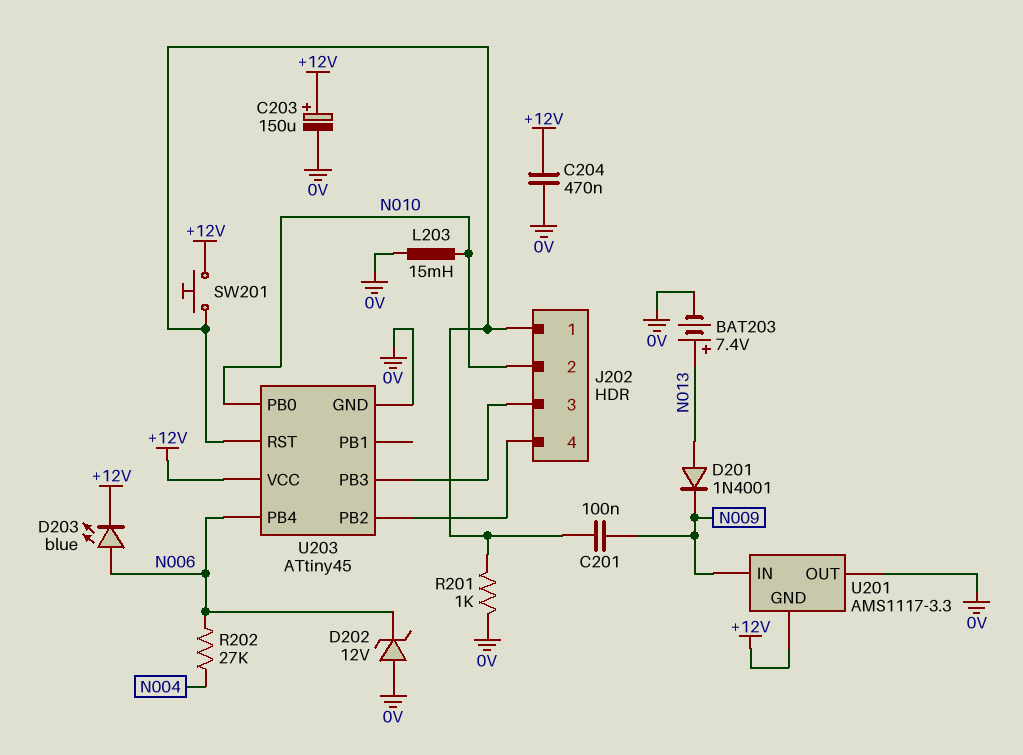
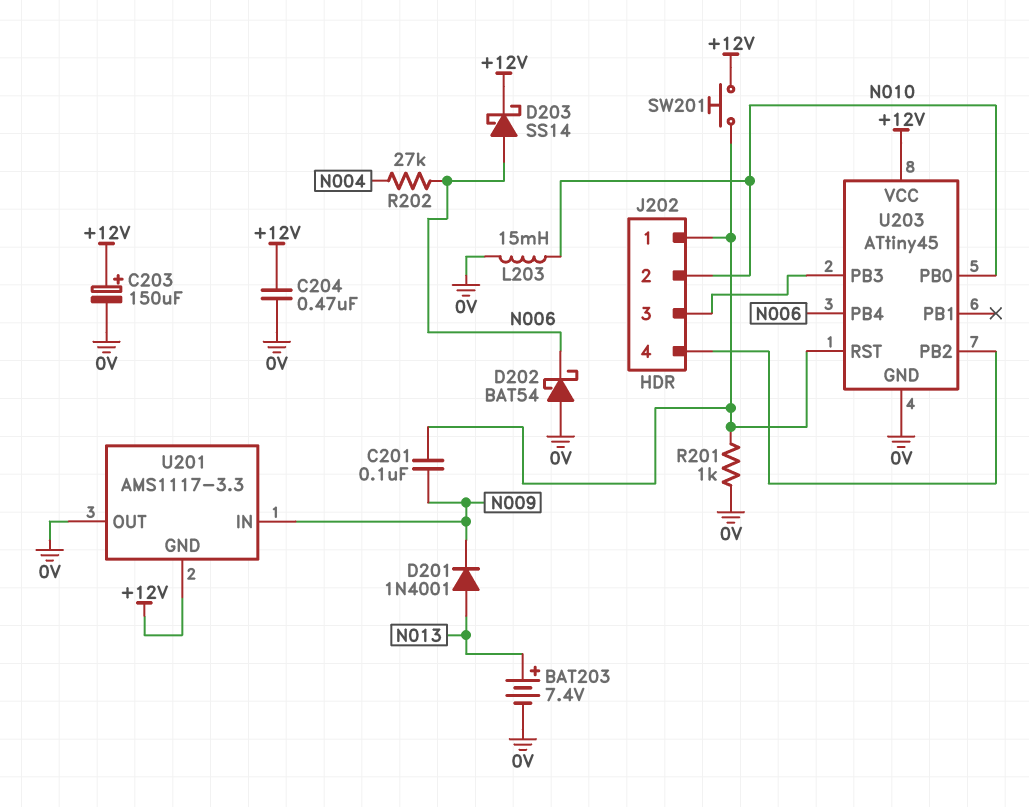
D202: zener 12V (A 0V, K N006) -> schottky BAT54 (A 0V, K N006)
D203: LED blue (A N006, K +12V) -> schottky SS14 (A N006, K +12V)

